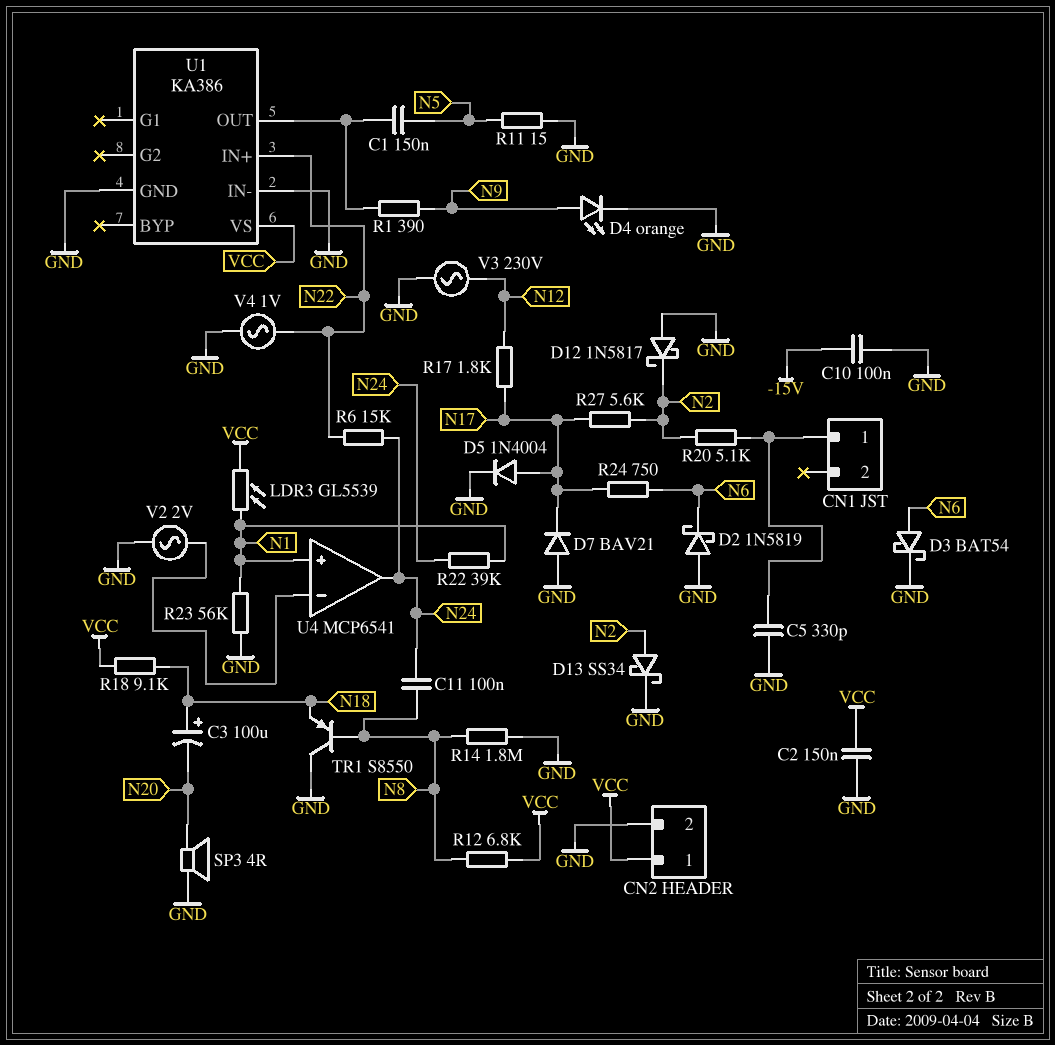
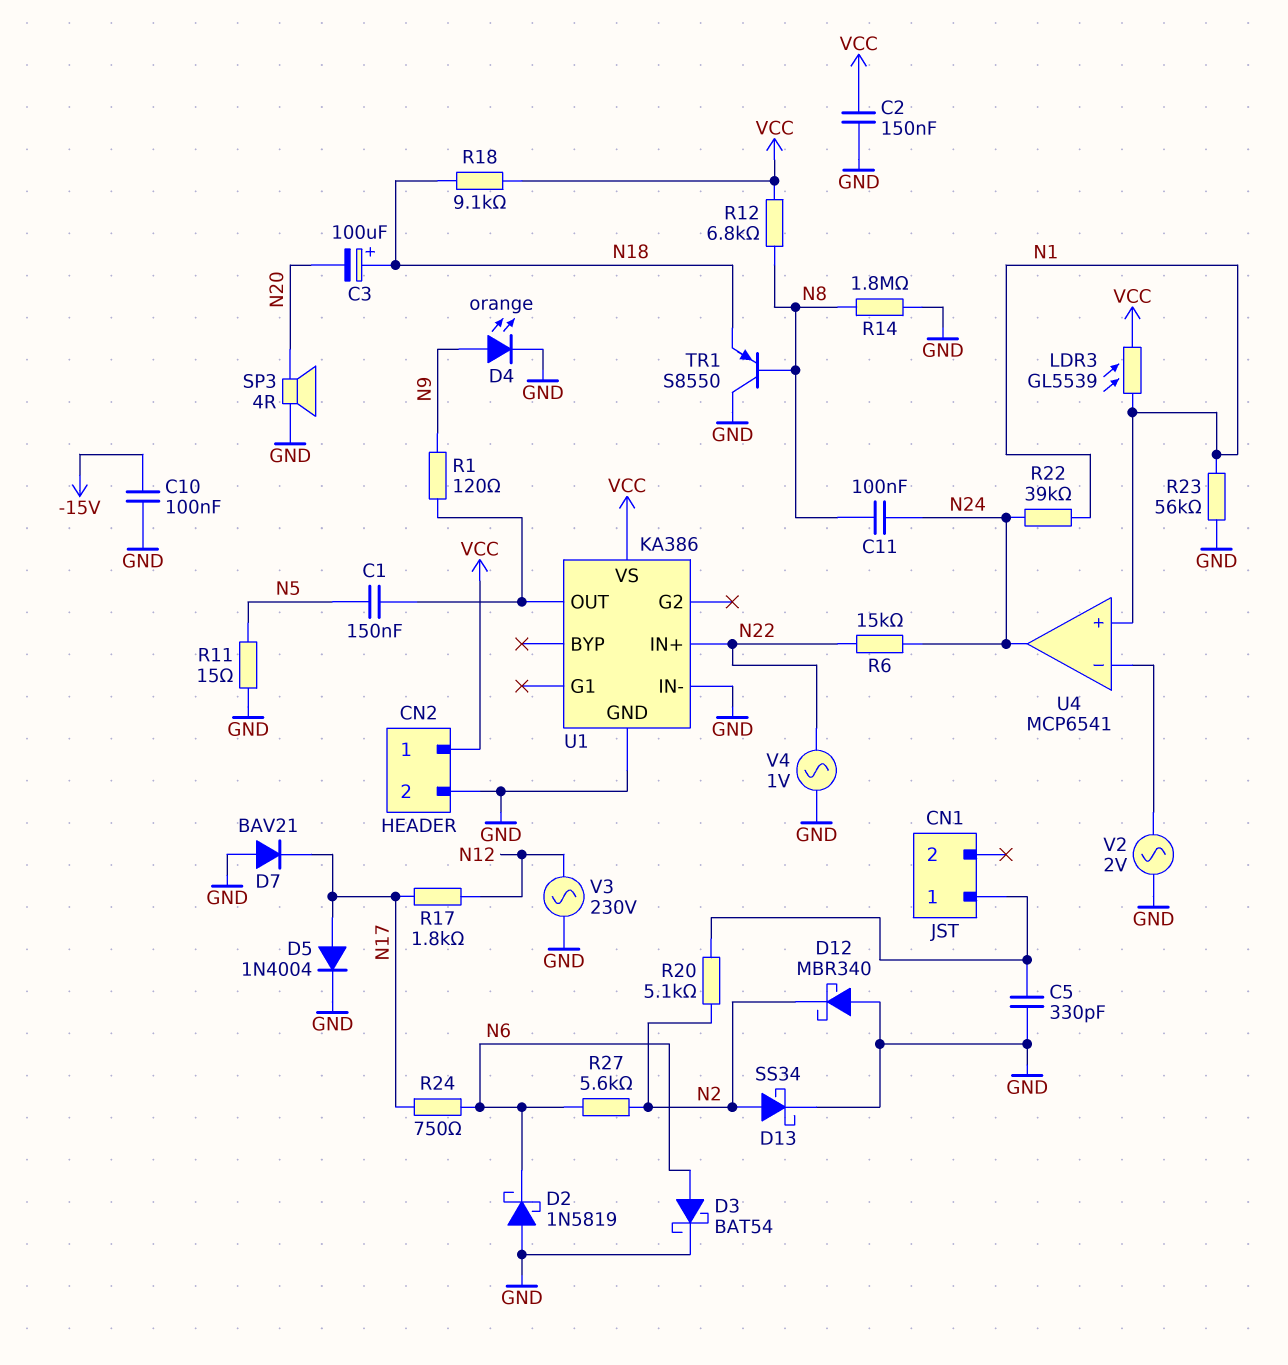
D12: schottky 1N5817 (A GND, K N2) -> schottky MBR340 (A GND, K N2)
R1: 390 (N9, U1/OUT) -> 120 (N9, U1/OUT)
R27: 5.6k (N2, N17) -> 5.6k (N2, N6)

